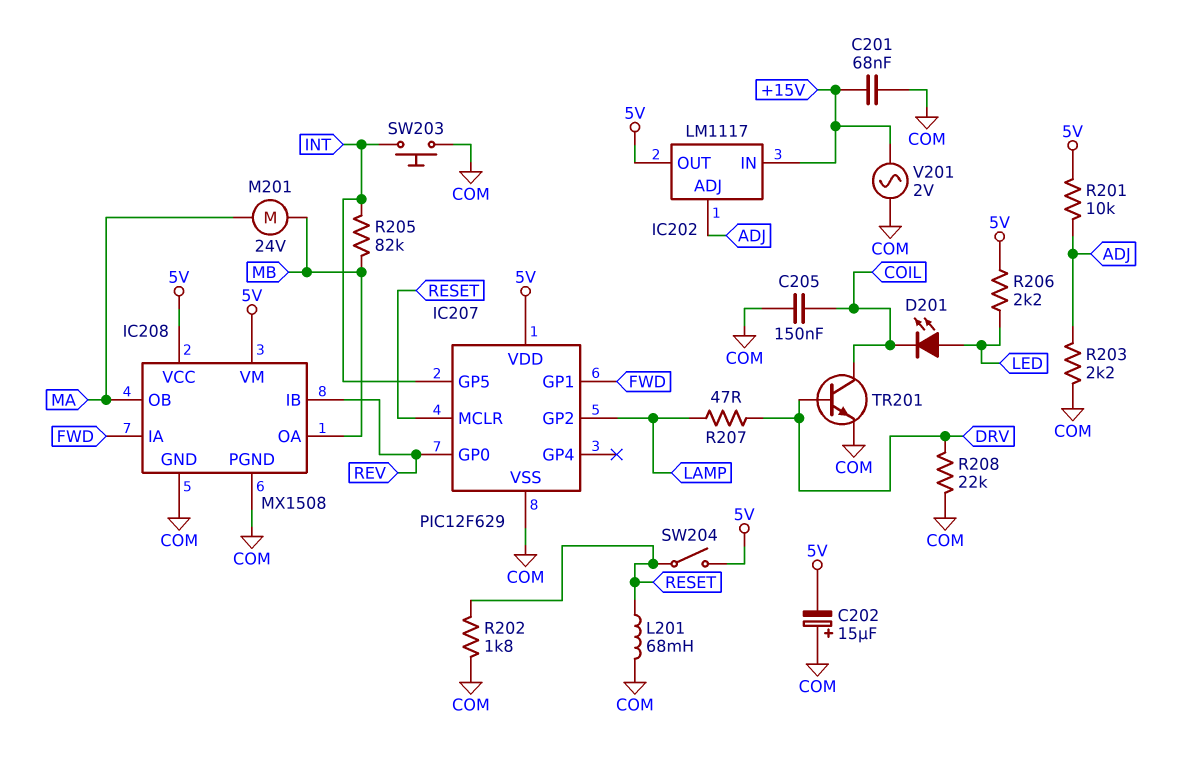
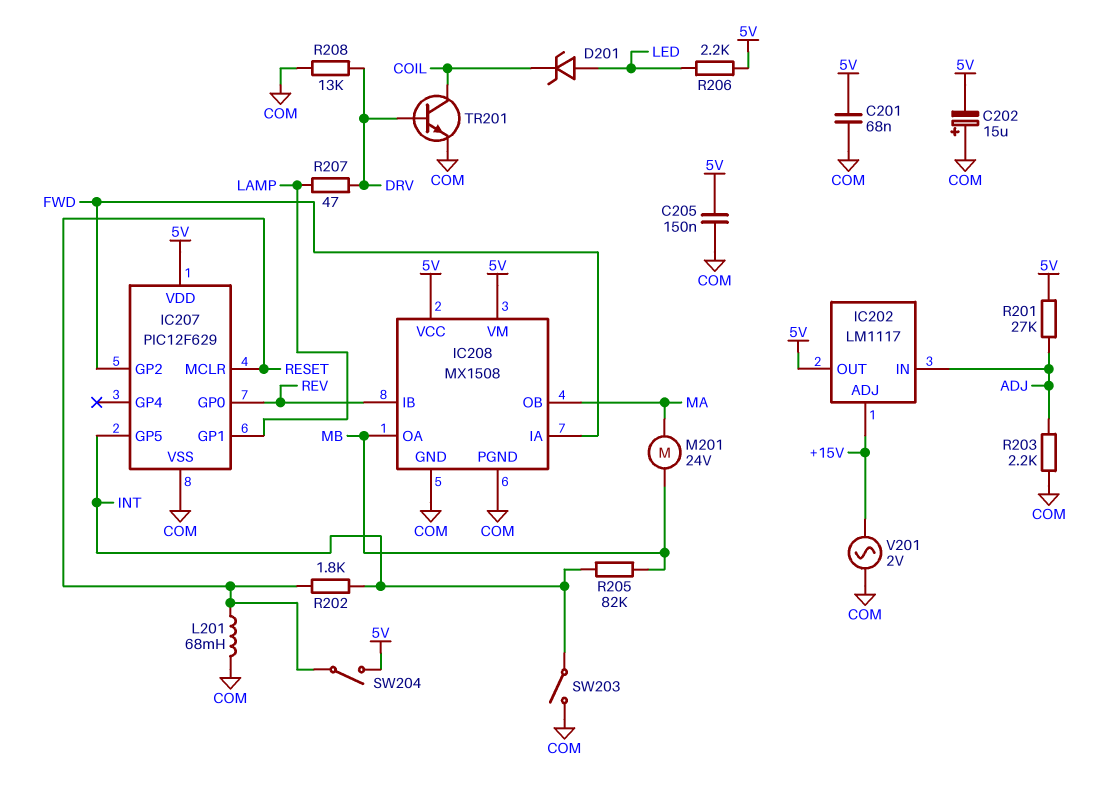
C201: 68nF (+15V, COM) -> 68nF (5V, COM)
C205: 150nF (COIL, COM) -> 150nF (5V, COM)
D201: LED (A LED, K COIL) -> zener (A LED, K COIL)
IC202 pin ADJ: ADJ -> +15V
IC202 pin IN: +15V -> ADJ
IC207 pin GP1: FWD -> LAMP
IC207 pin GP2: LAMP -> FWD
R201: 10k (5V, ADJ) -> 27k (5V, ADJ)
R202: 1.8k (COM, RESET) -> 1.8k (INT, RESET)
R208: 22k (COM, DRV) -> 13k (COM, DRV)
SW203: button (COM, INT) -> switch (COM, INT)

